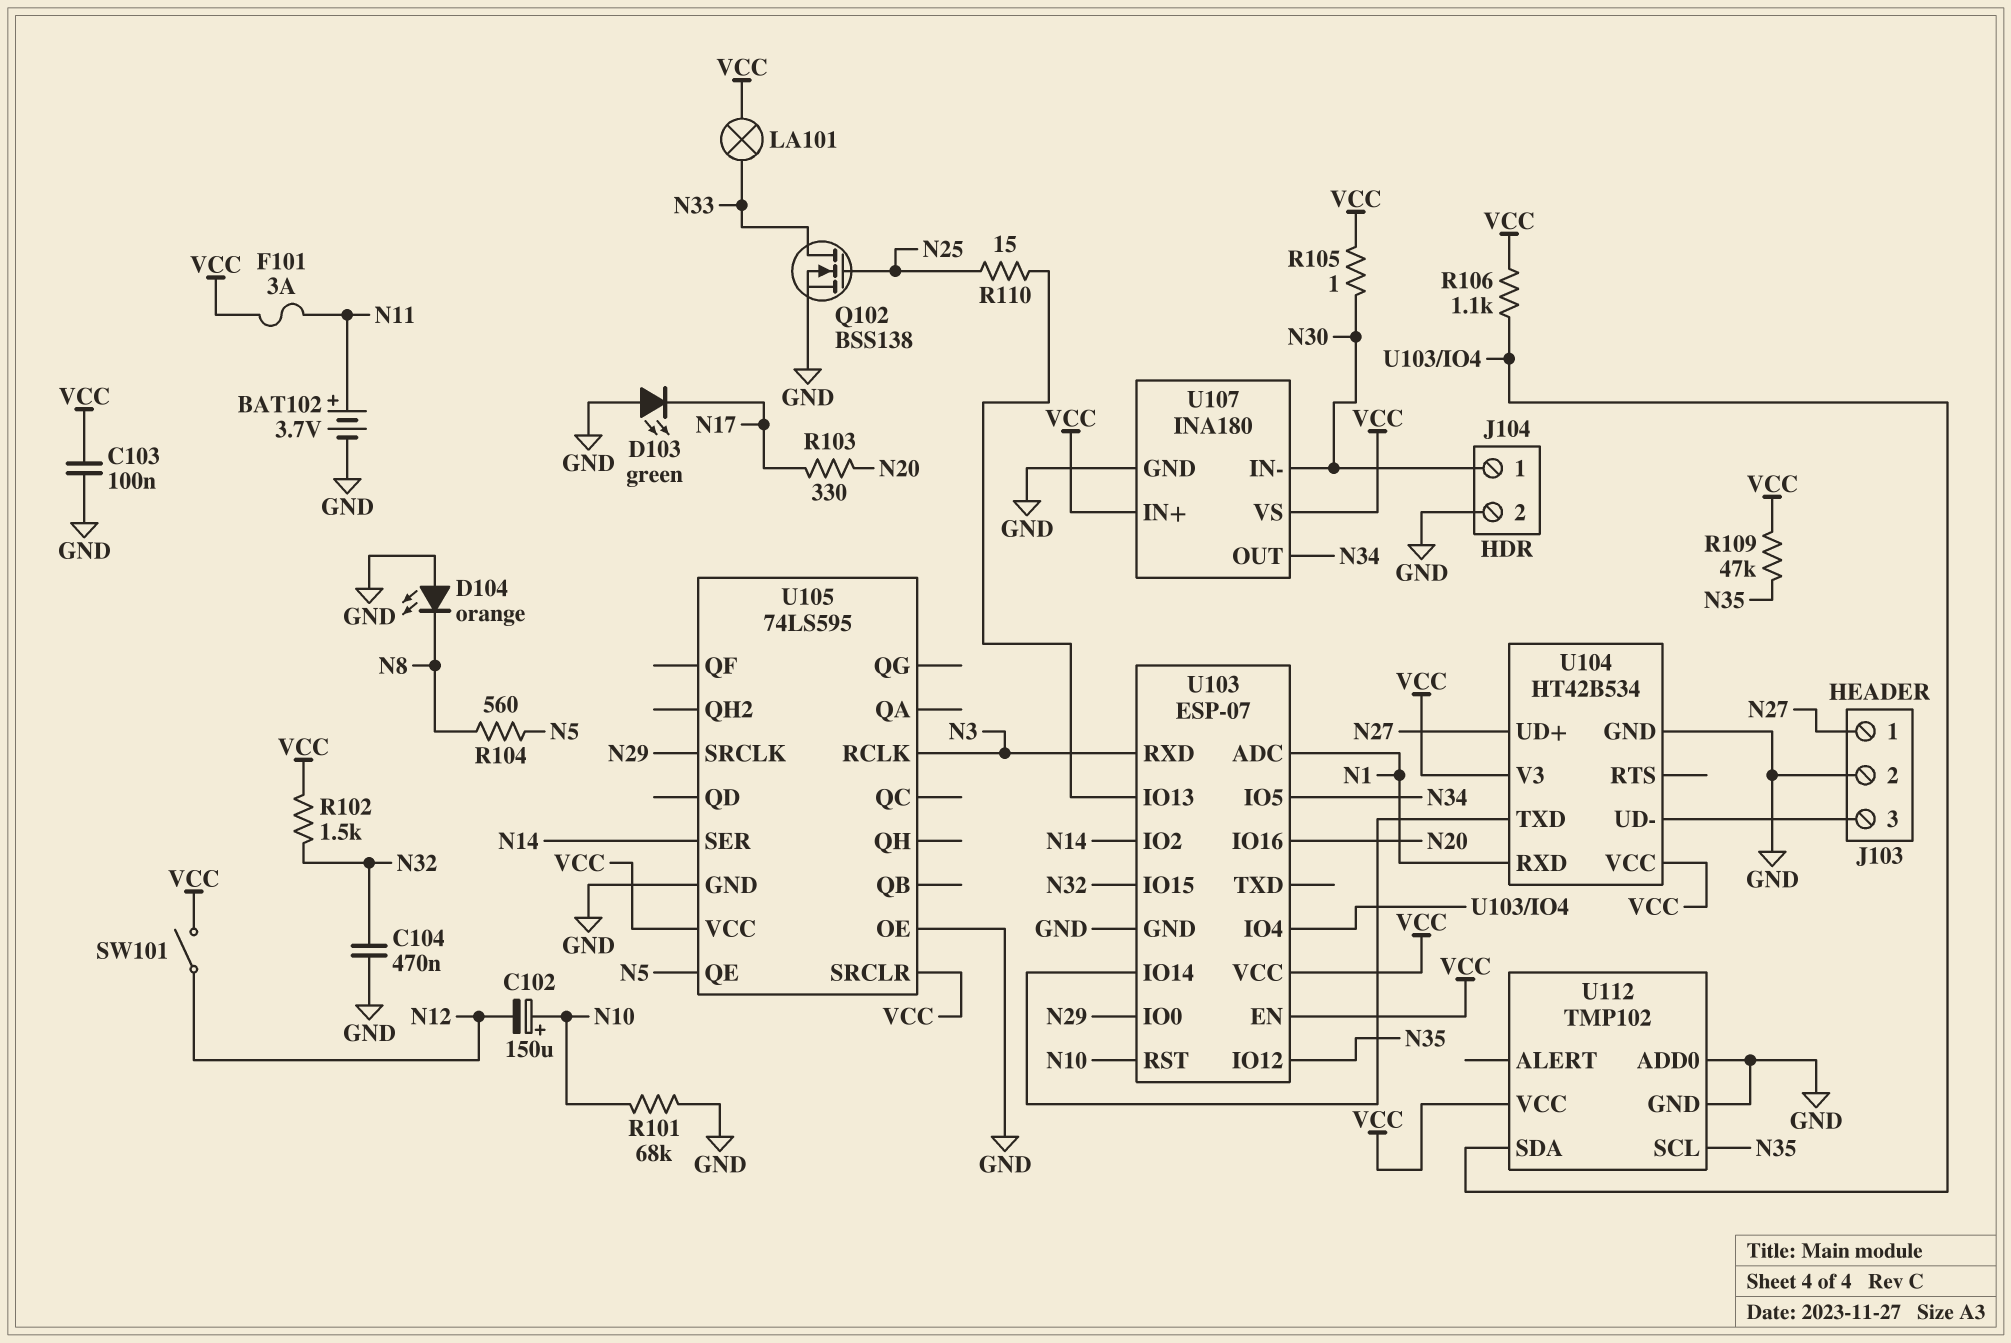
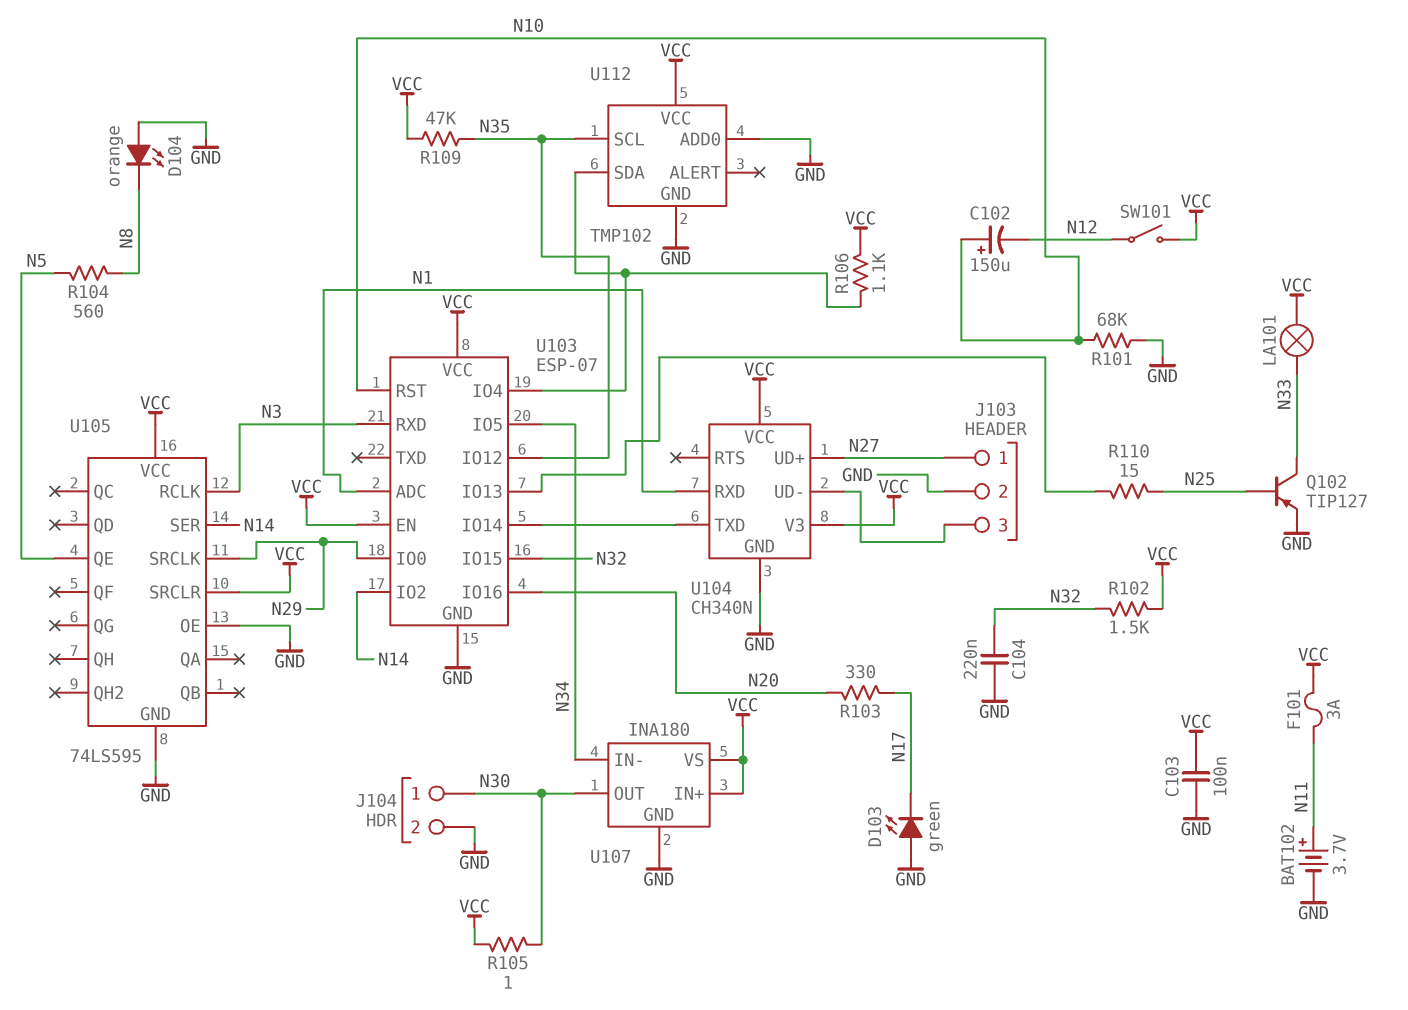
C104: 470nF (GND, N32) -> 220nF (GND, N32)
Q102: NMOS BSS138 (G N25, D N33, S GND) -> PNP TIP127 (B N25, C N33, E GND)
U104: HT42B534 -> CH340N
U107 pin IN-: N30 -> N34
U107 pin OUT: N34 -> N30

